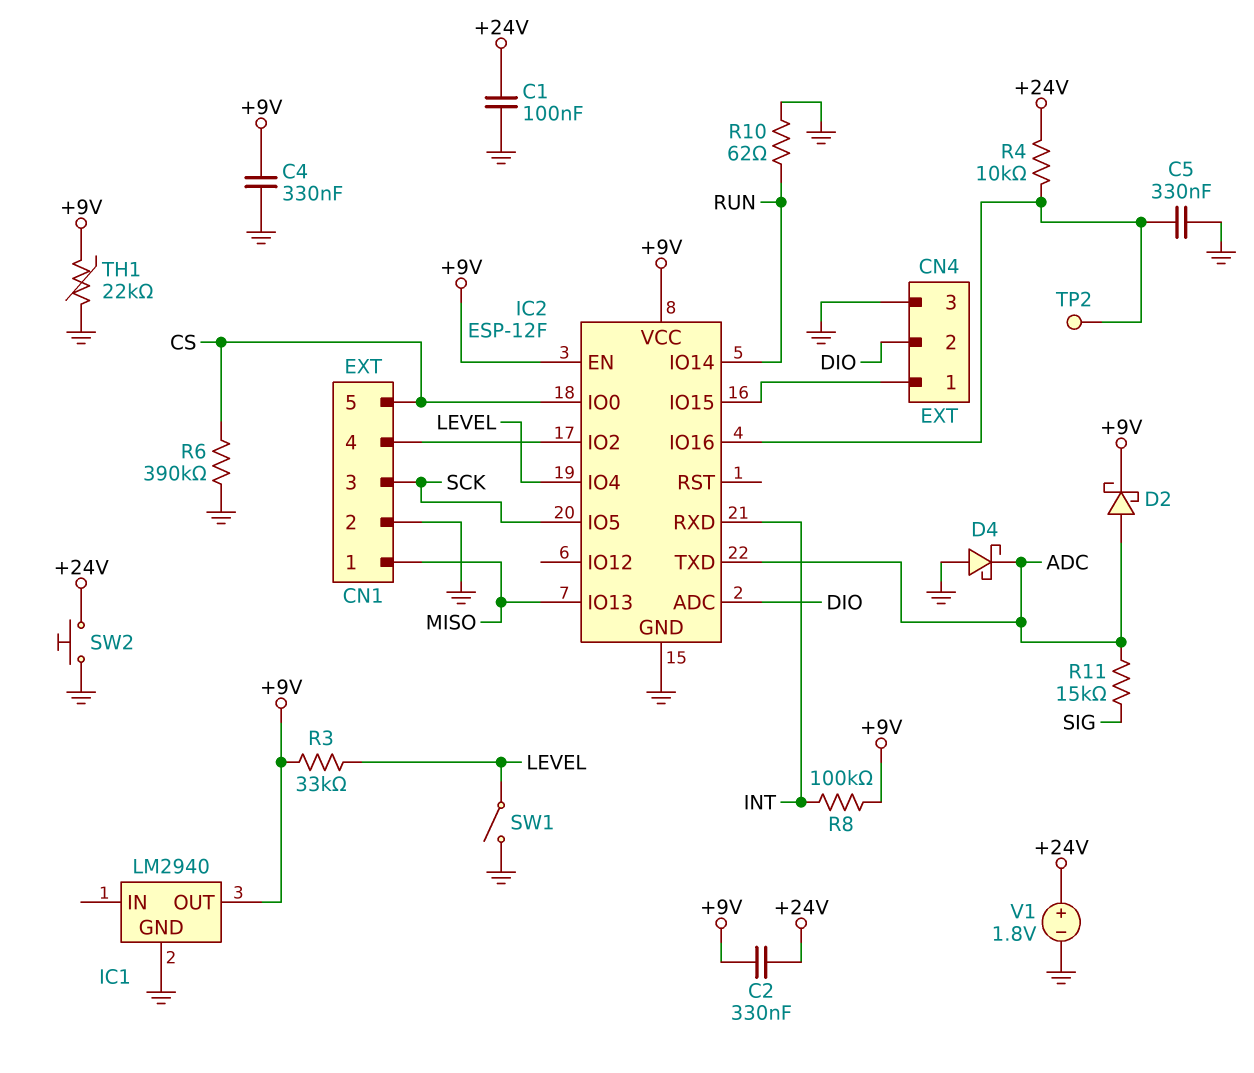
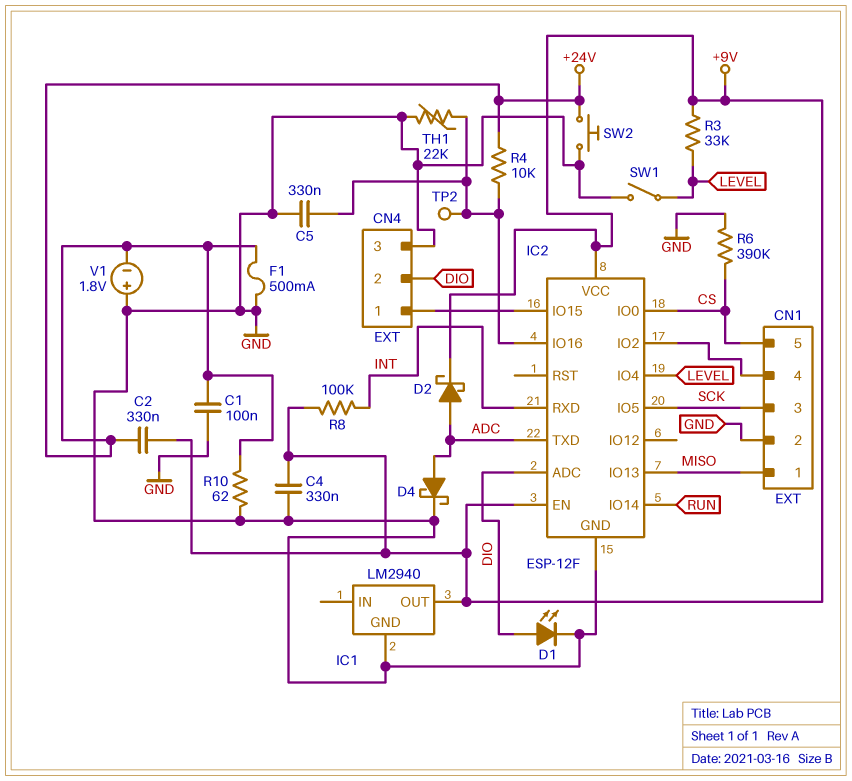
D1: none -> LED (A DIO, K GND)
D4: schottky (A GND, K ADC) -> schottky (A ADC, K GND)
F1: none -> 500mA (+24V, GND)
R10: 62 (GND, RUN) -> 62 (+24V, GND)
R11: 15k (ADC, SIG) -> none
TH1: 22k (+9V, GND) -> 22k (GND, IC2/IO16)
V1: 1.8V (plus +24V, minus GND) -> 1.8V (plus GND, minus +24V)

